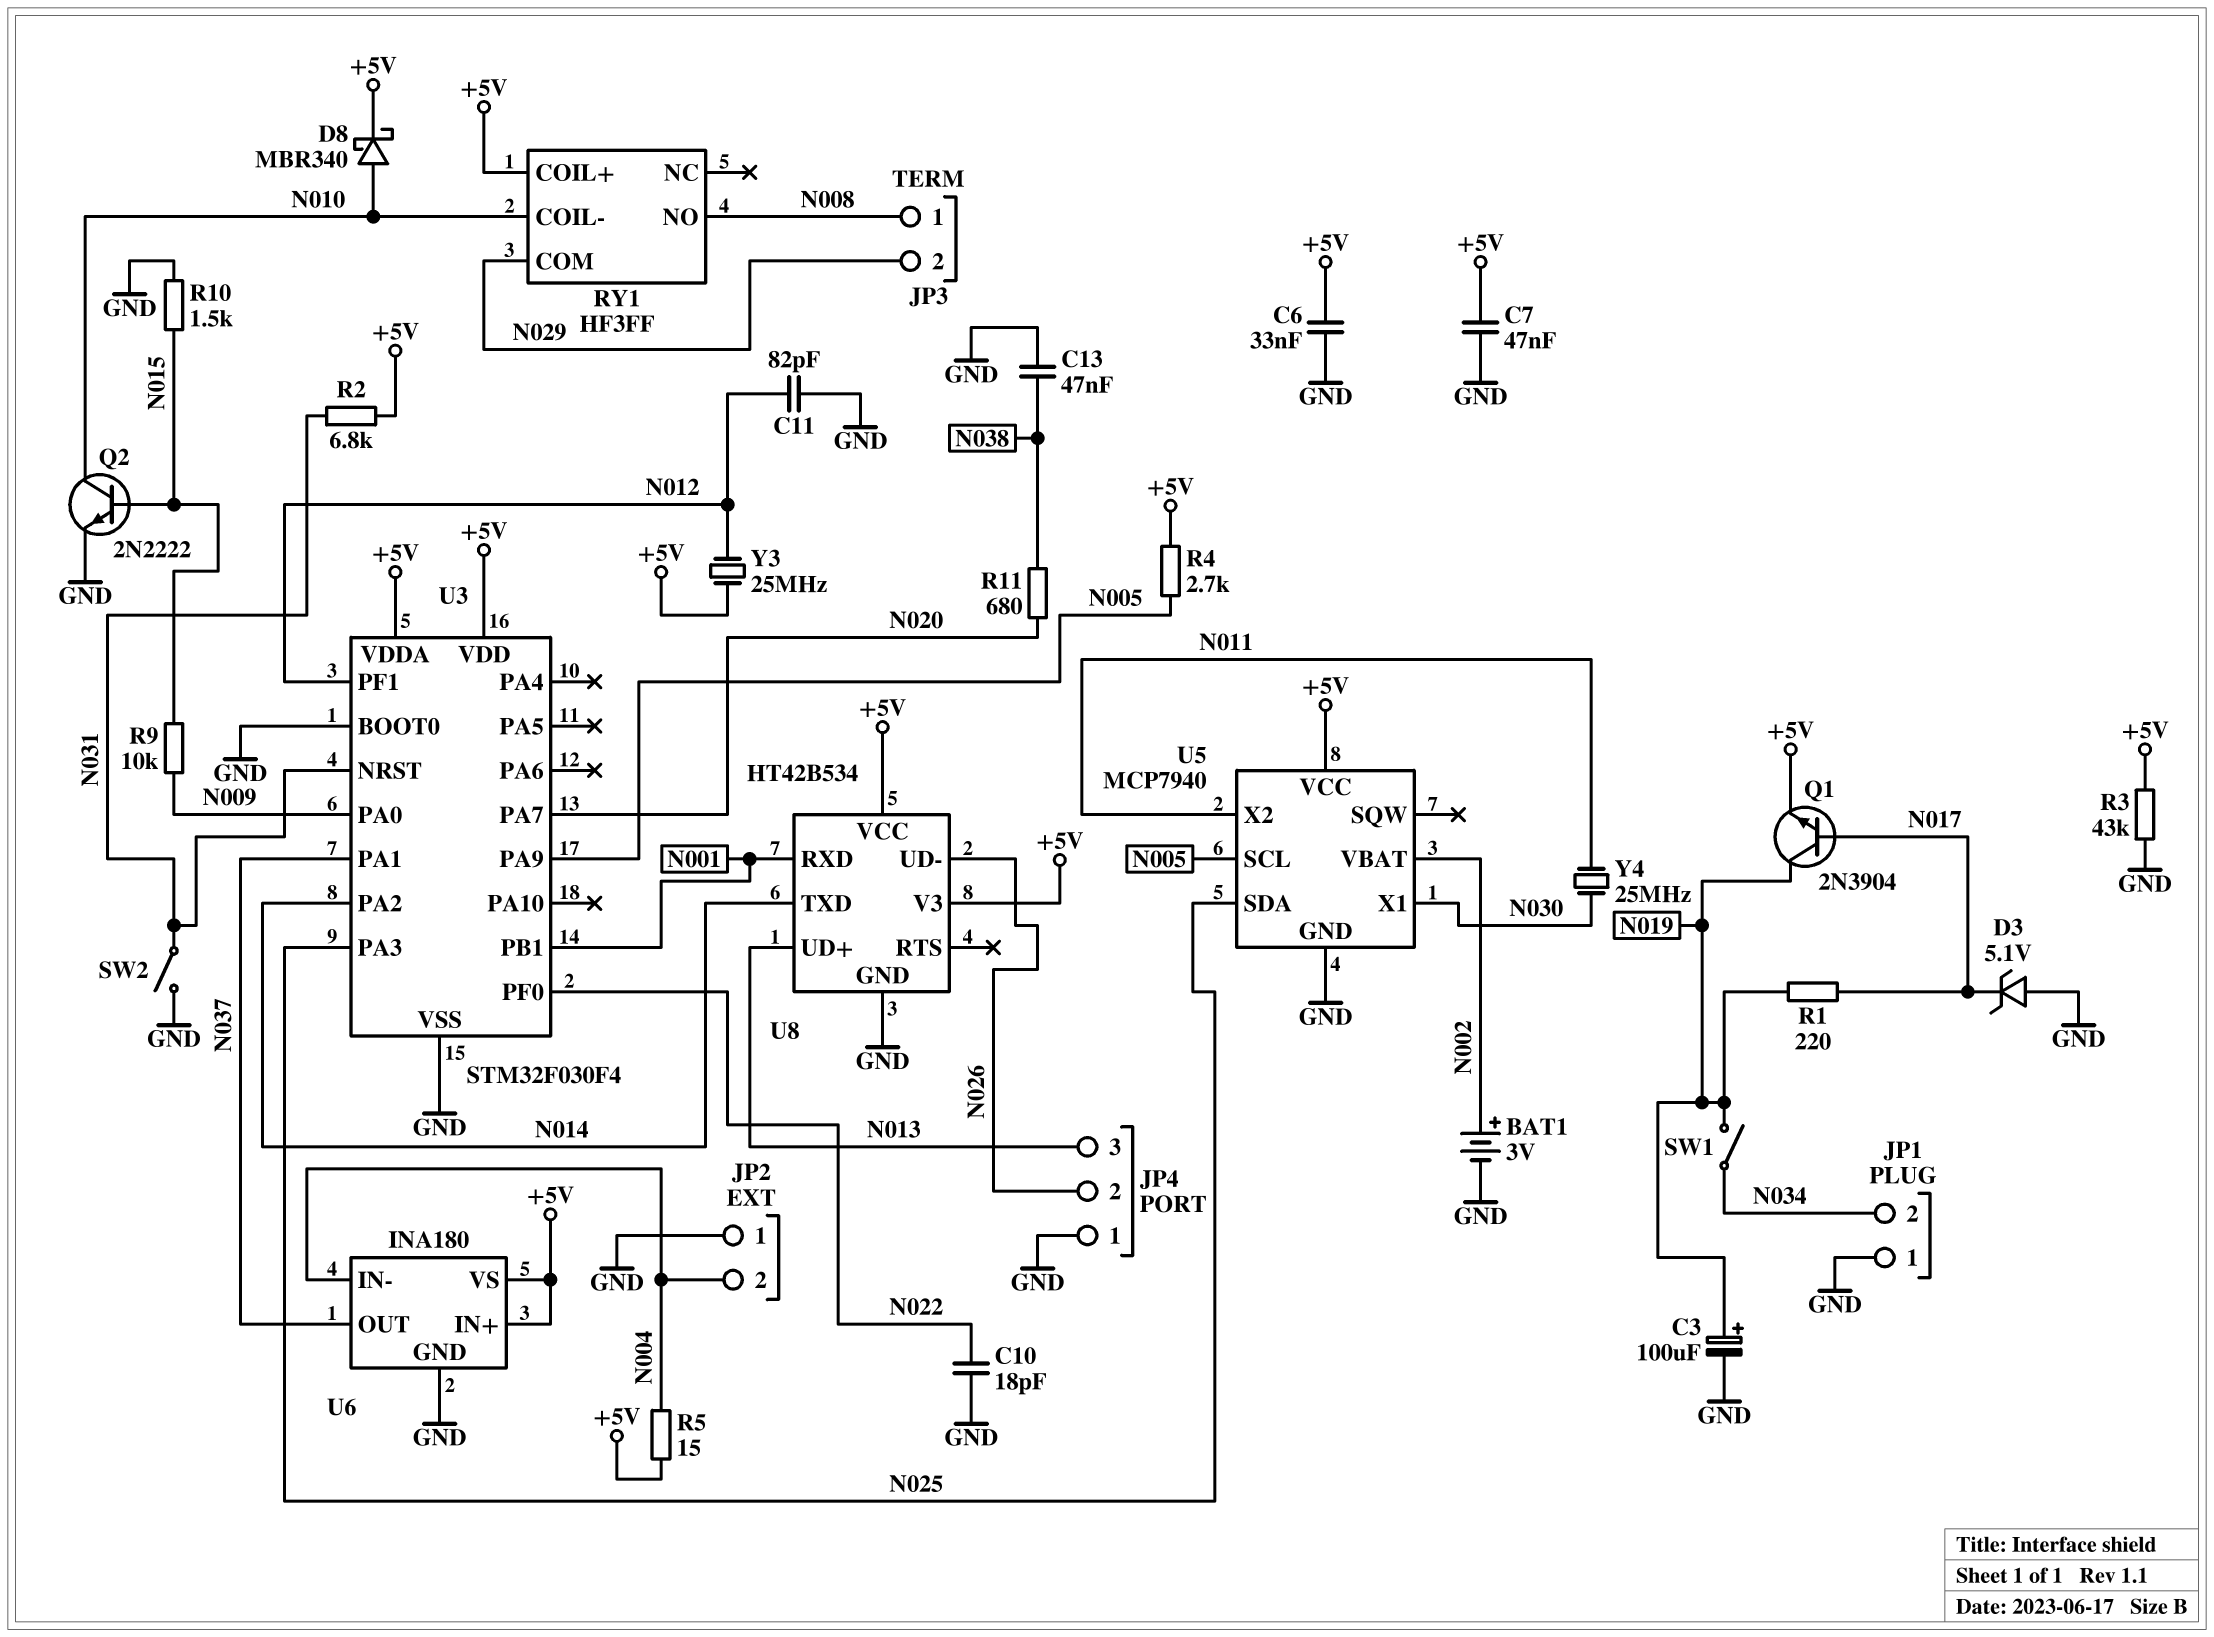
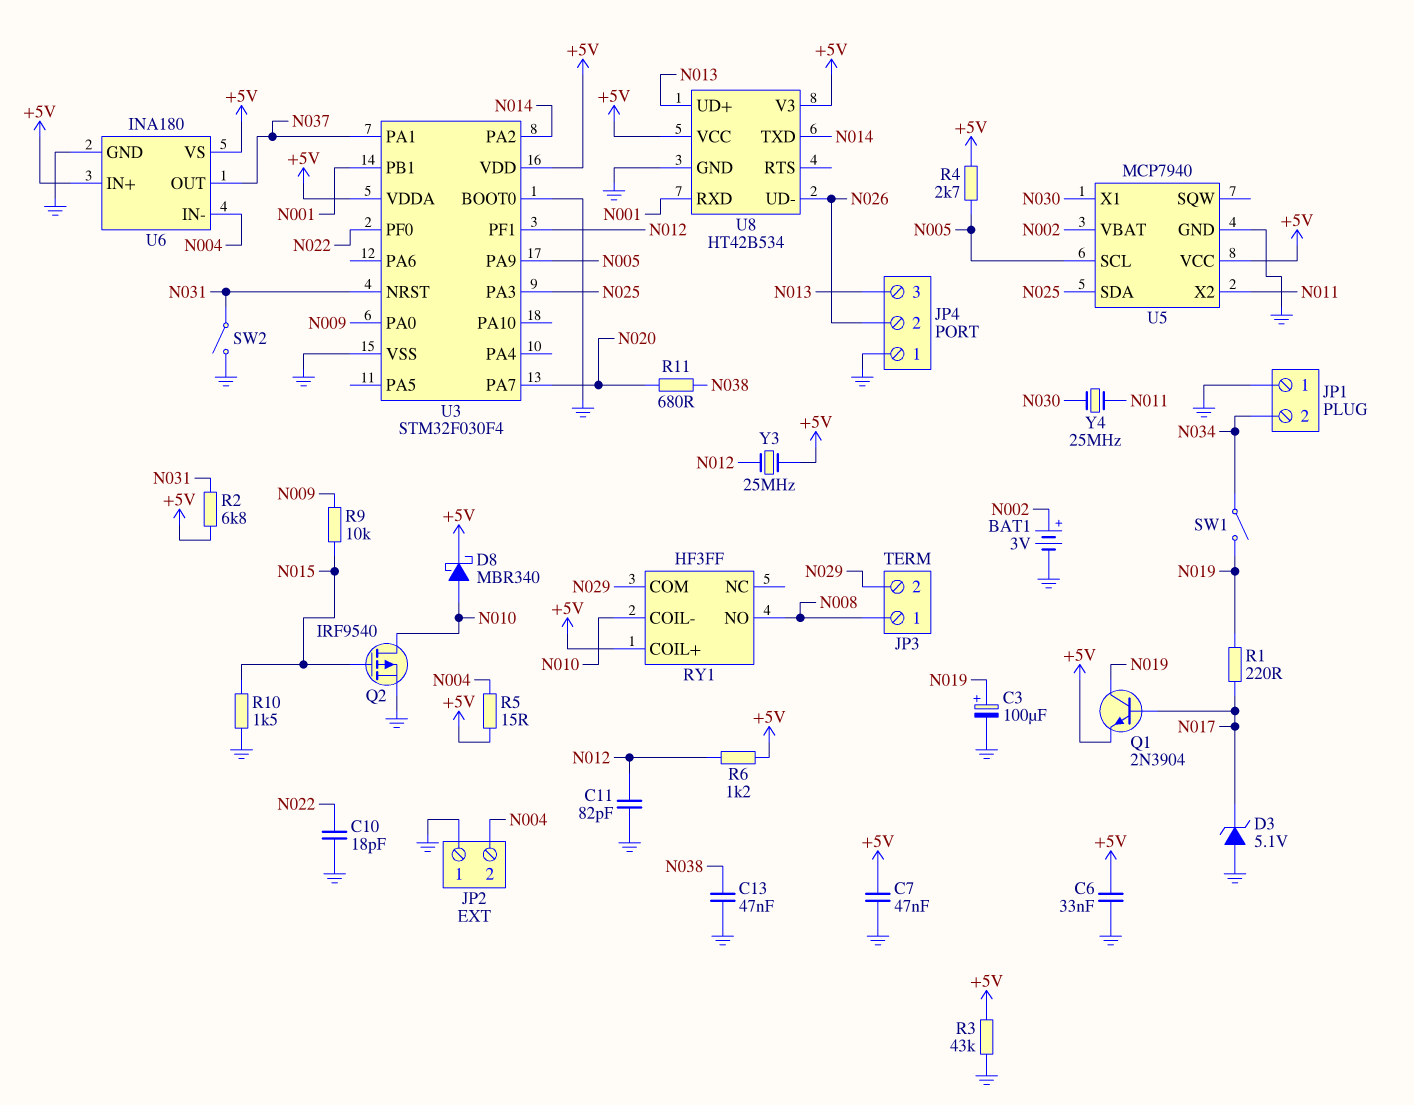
Q2: NPN 2N2222 (B N015, C N010, E GND) -> PMOS IRF9540 (G N015, D N010, S GND)
R6: none -> 1.2k (+5V, N012)

